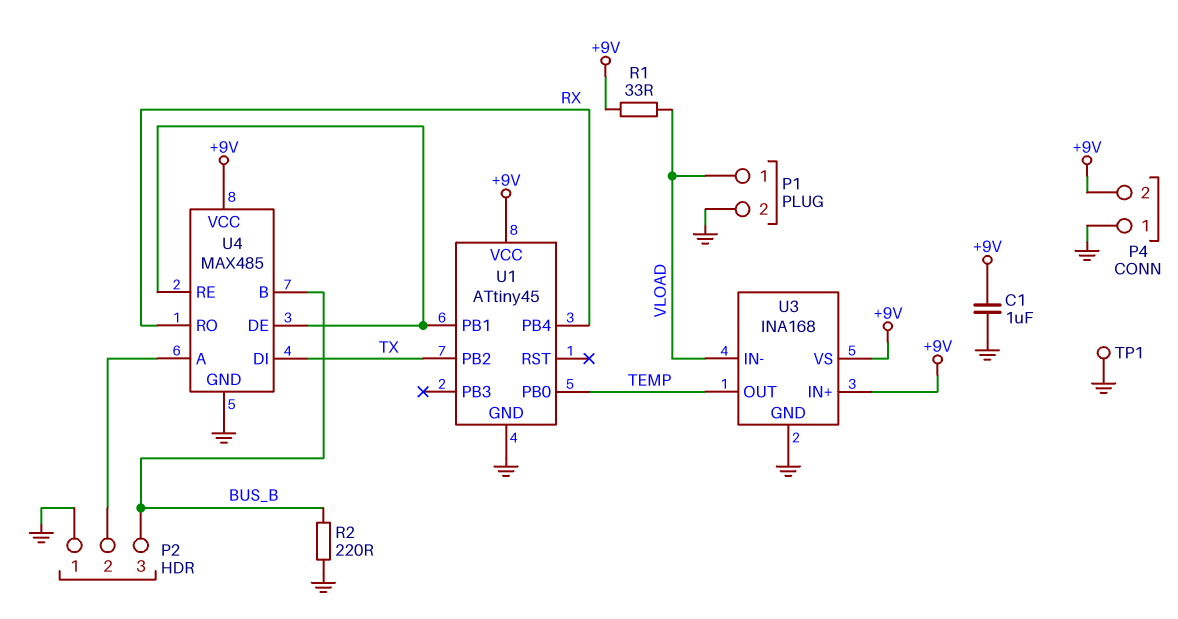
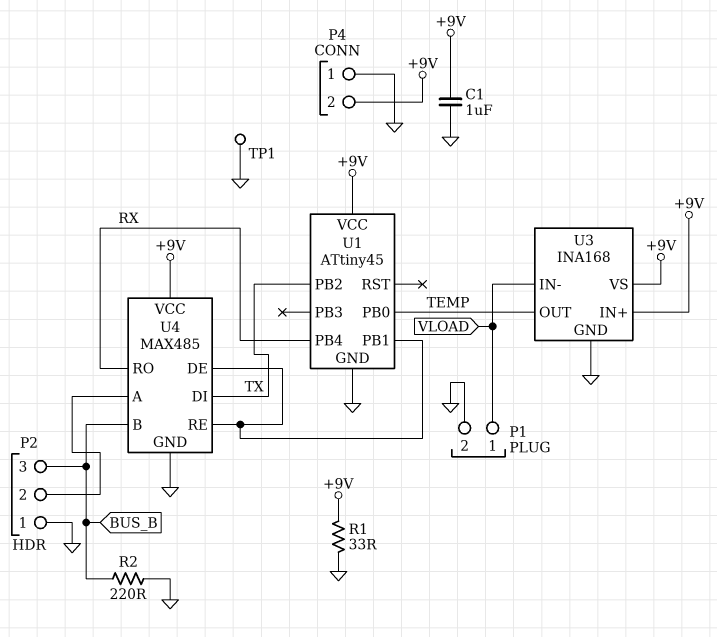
R1: 33 (+9V, VLOAD) -> 33 (+9V, GND)

